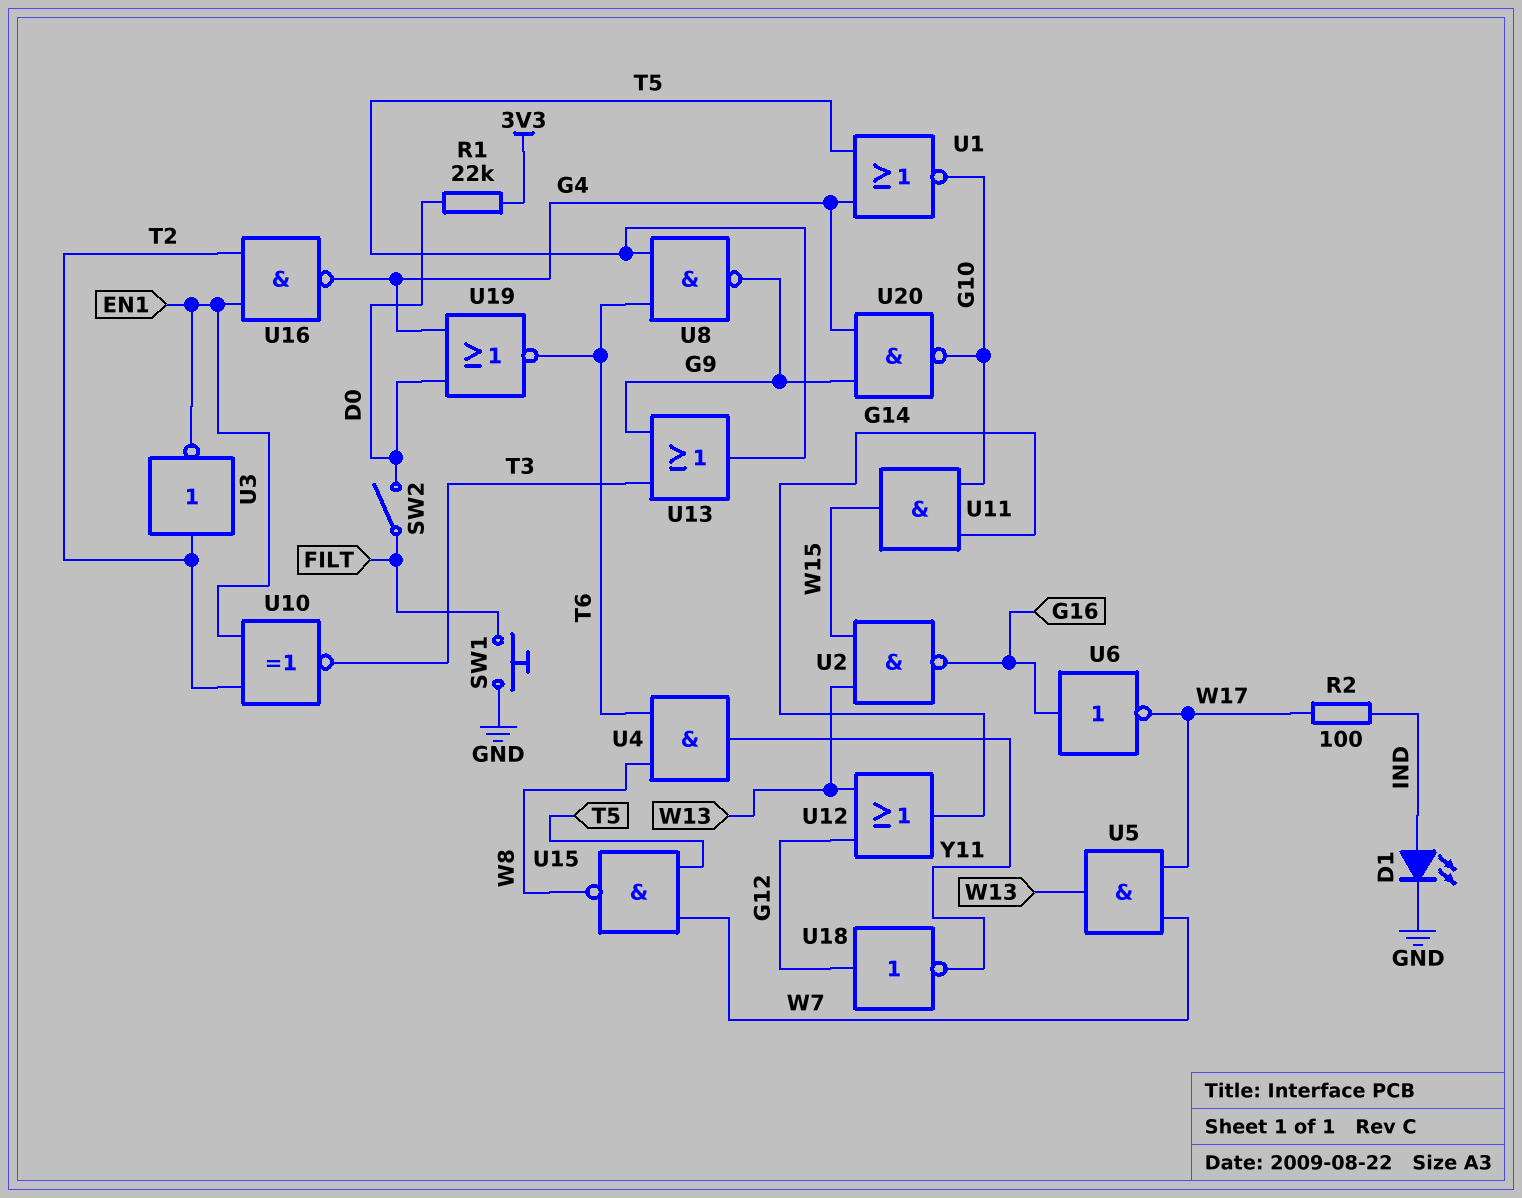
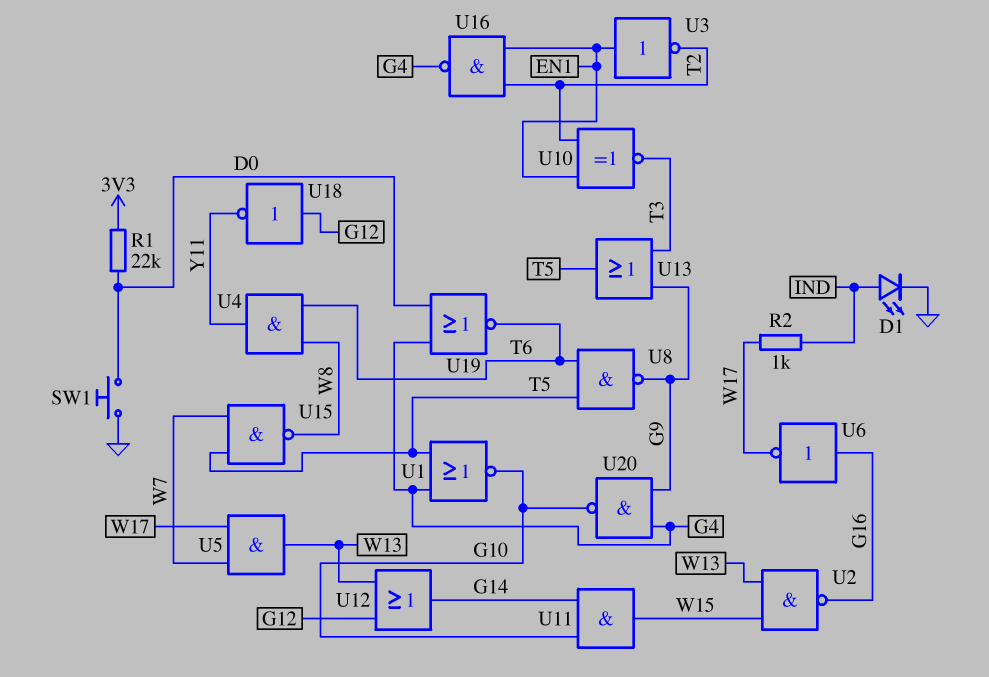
R2: 100 (IND, W17) -> 1k (IND, W17)
SW1: button (FILT, GND) -> button (D0, GND)
SW2: switch (D0, FILT) -> none
U3: NOT (in T2, out EN1) -> NOT (in EN1, out T2)

